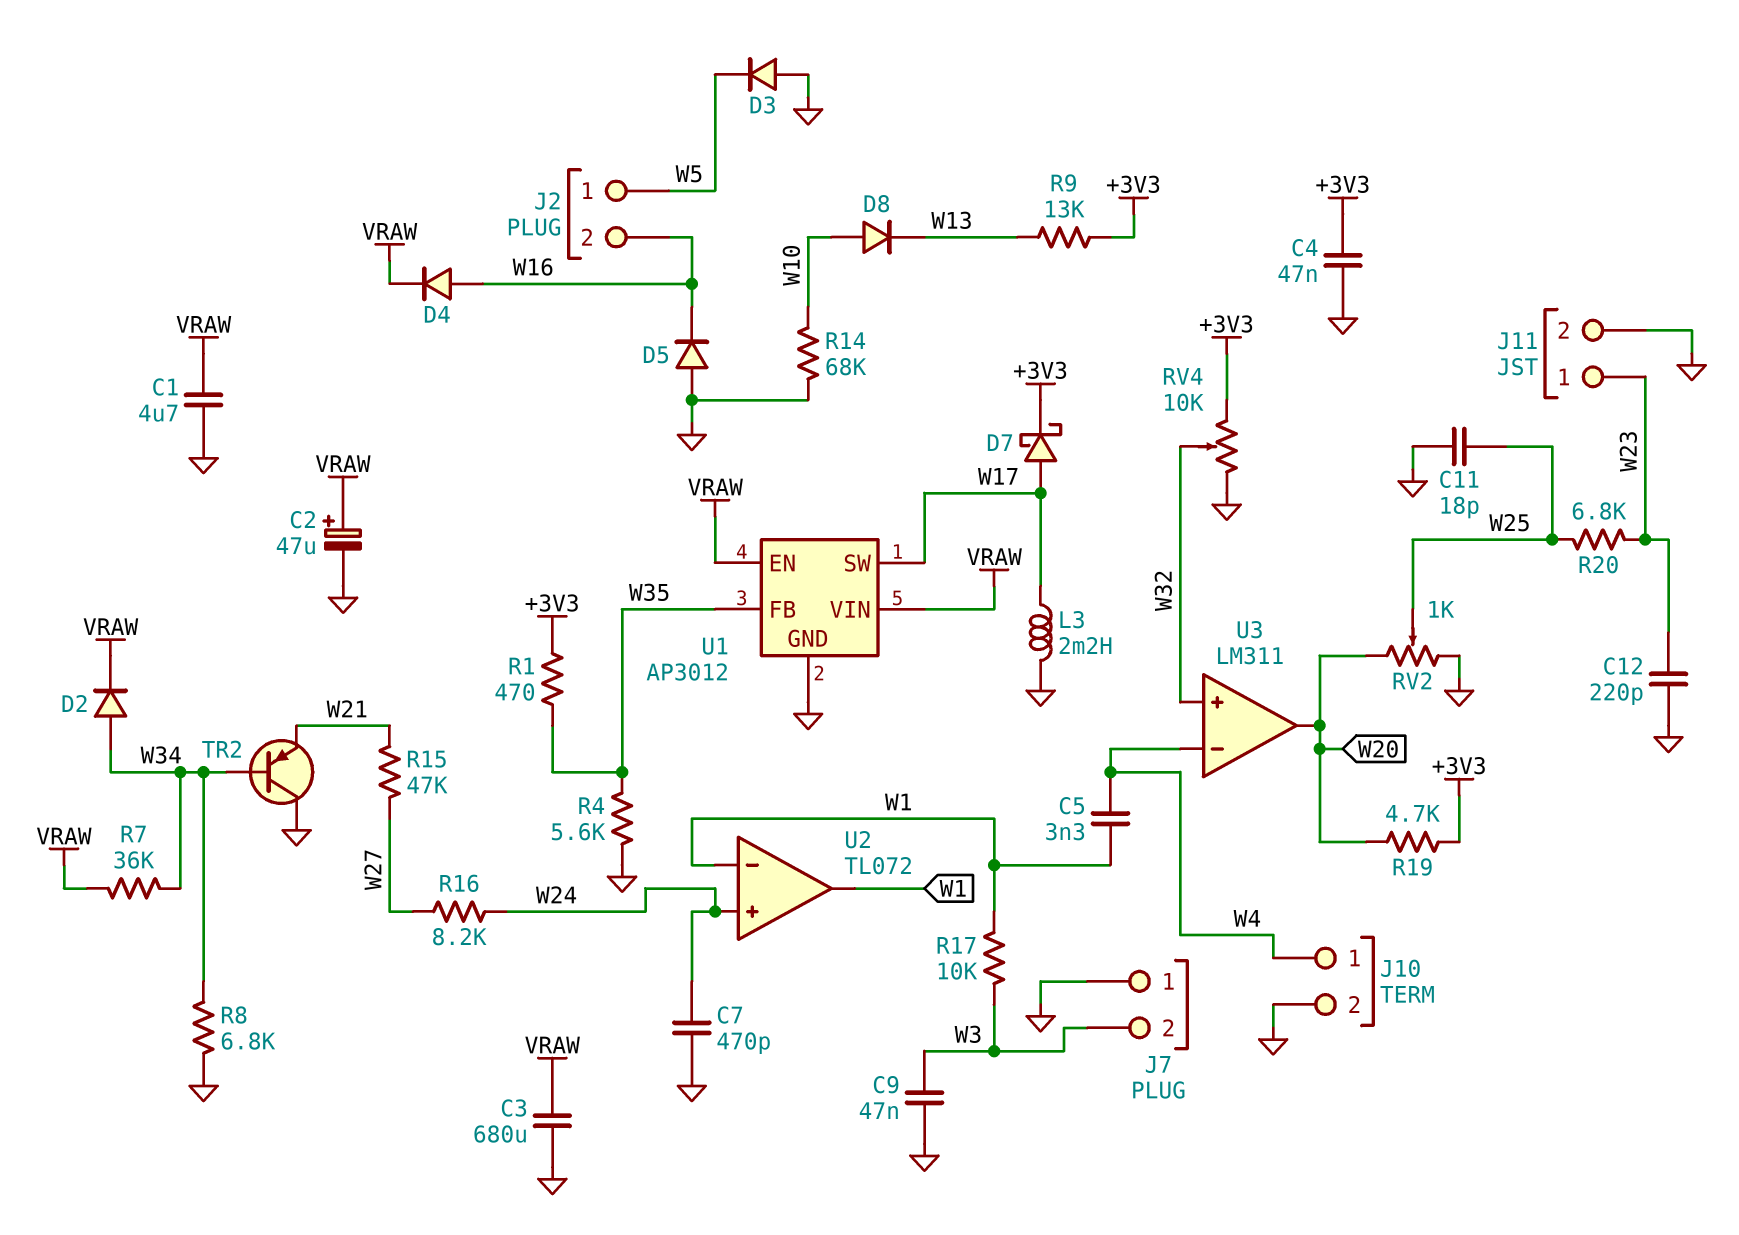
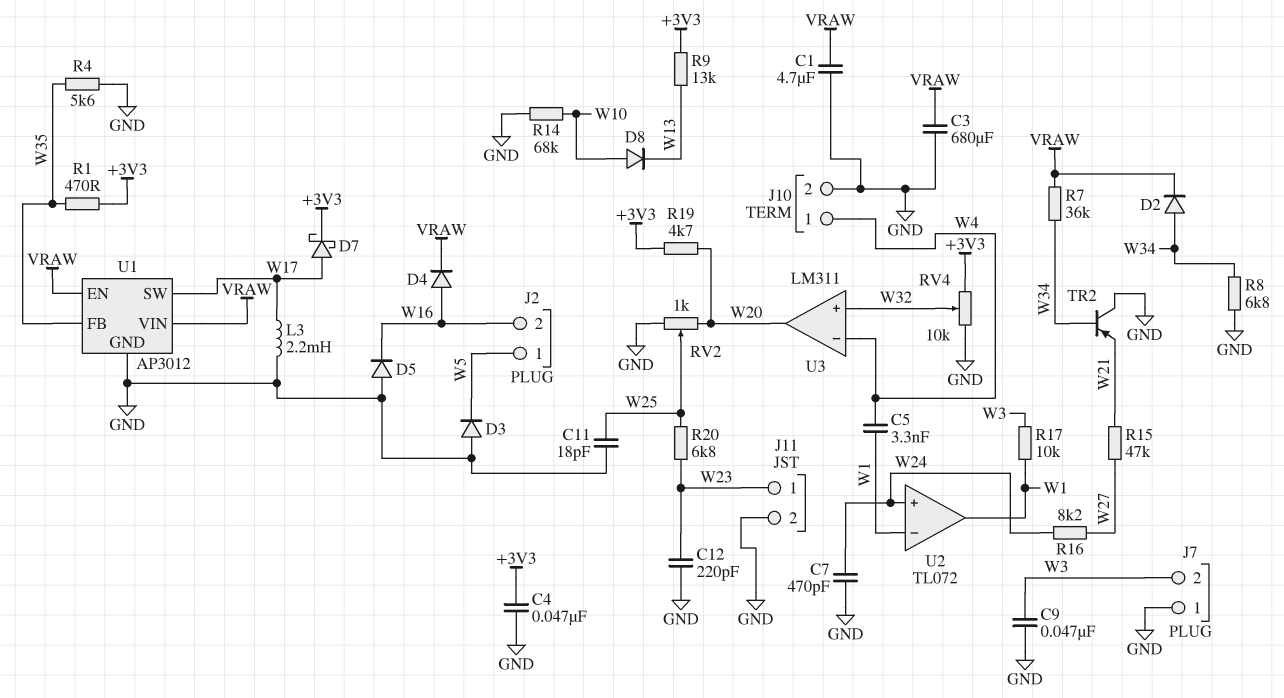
C2: 47uF (plus VRAW, minus GND) -> none

